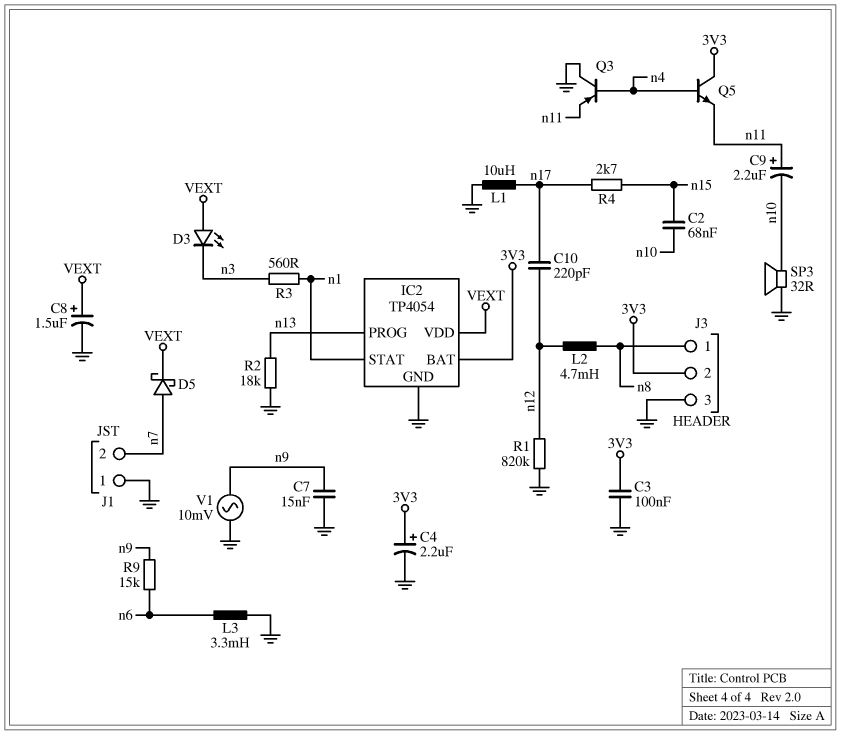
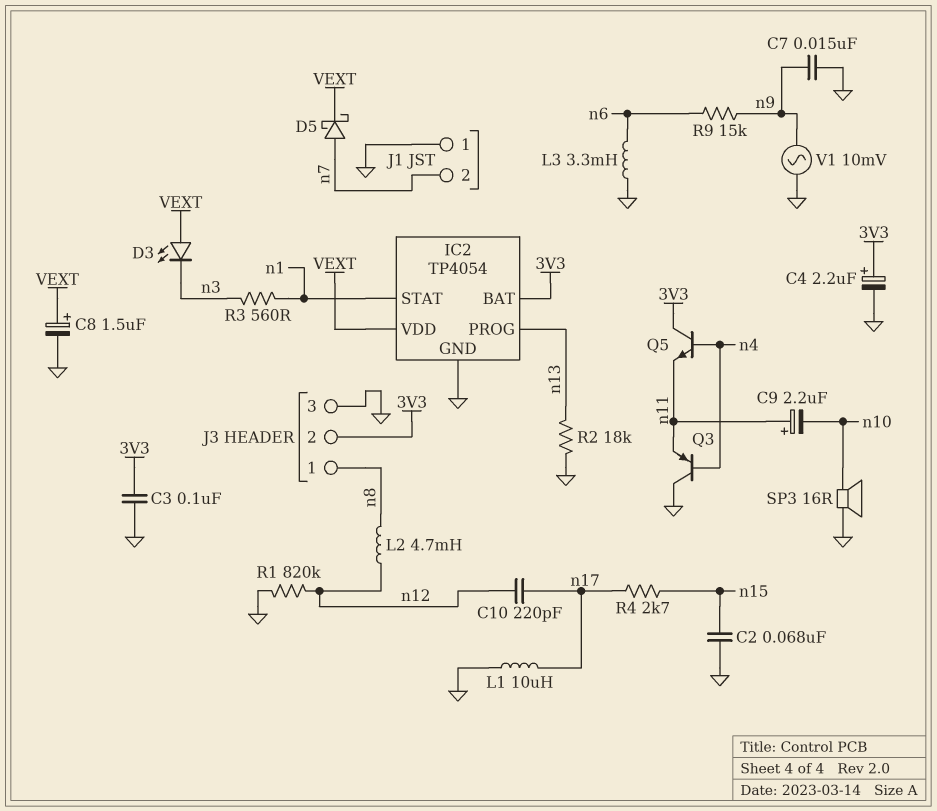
C2: 68nF (n10, n15) -> 68nF (GND, n15)
SP3: speaker 32R (GND, n10) -> speaker 16R (GND, n10)

